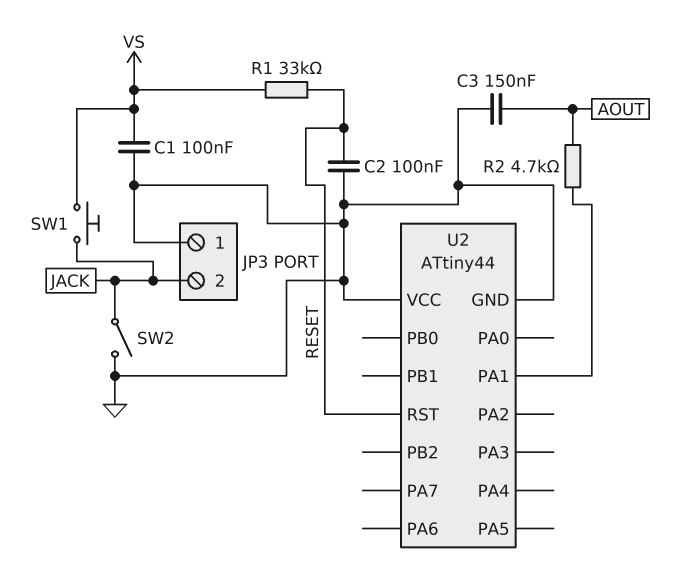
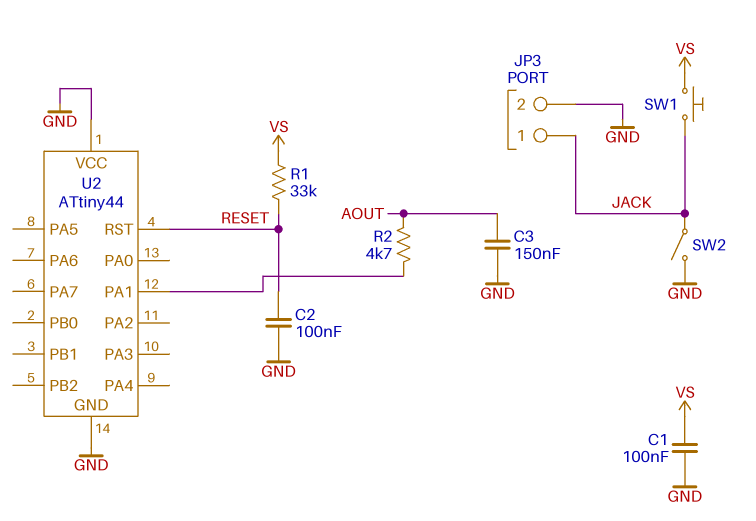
JP3 pin 1: GND -> JACK
JP3 pin 2: JACK -> GND

